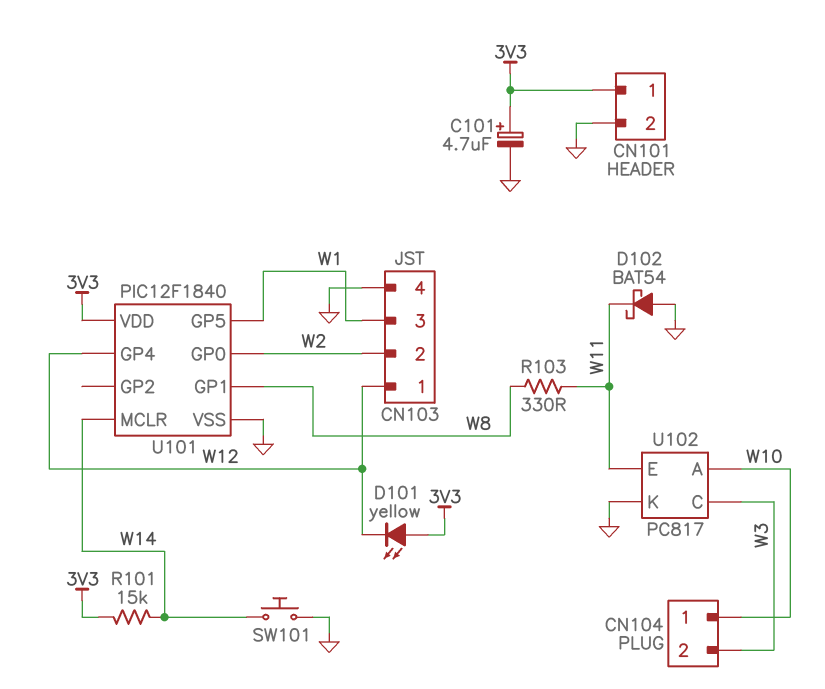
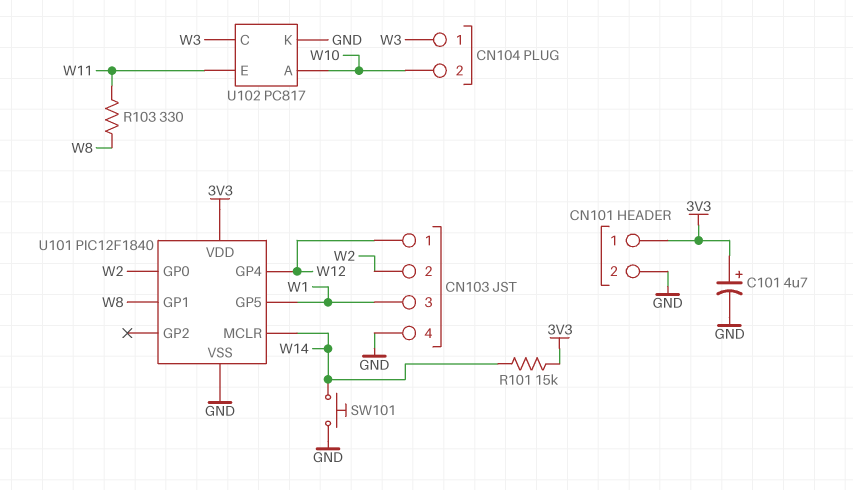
CN104 pin 1: W10 -> W3
CN104 pin 2: W3 -> W10
D101: LED yellow (A 3V3, K W12) -> none
D102: schottky BAT54 (A GND, K W11) -> none

